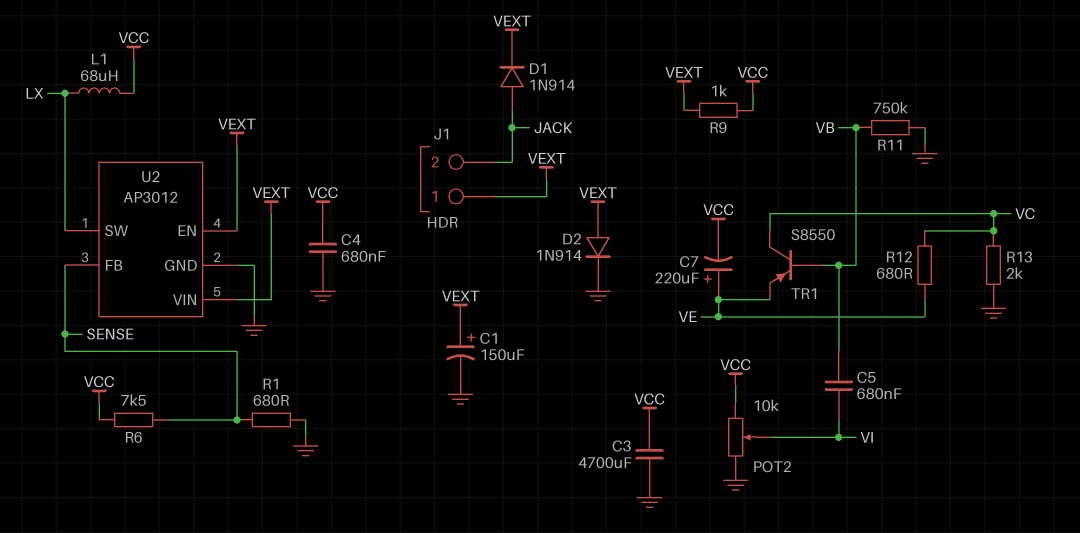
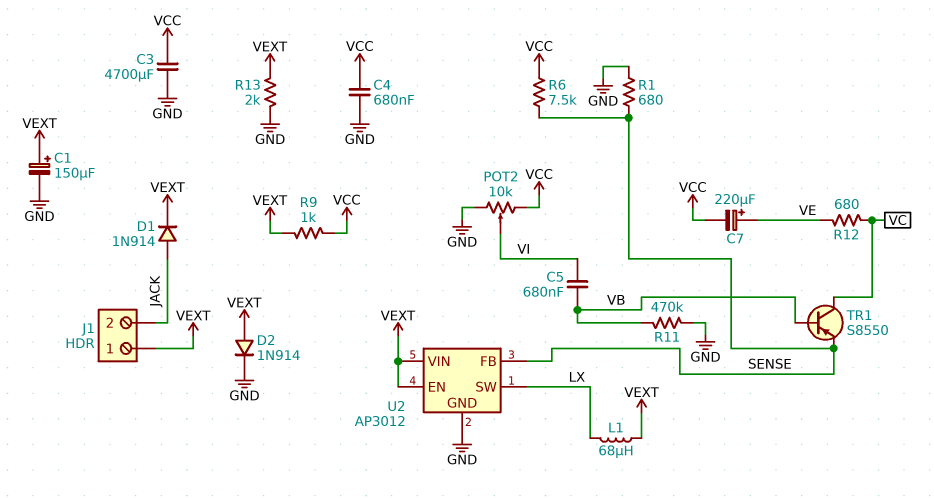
L1: 68uH (LX, VCC) -> 68uH (LX, VEXT)
R11: 750k (GND, VB) -> 470k (GND, VB)
R13: 2k (GND, VC) -> 2k (GND, VEXT)
TR1: PNP S8550 (B VB, C VC, E VE) -> PNP S8550 (B VB, C VC, E SENSE)

